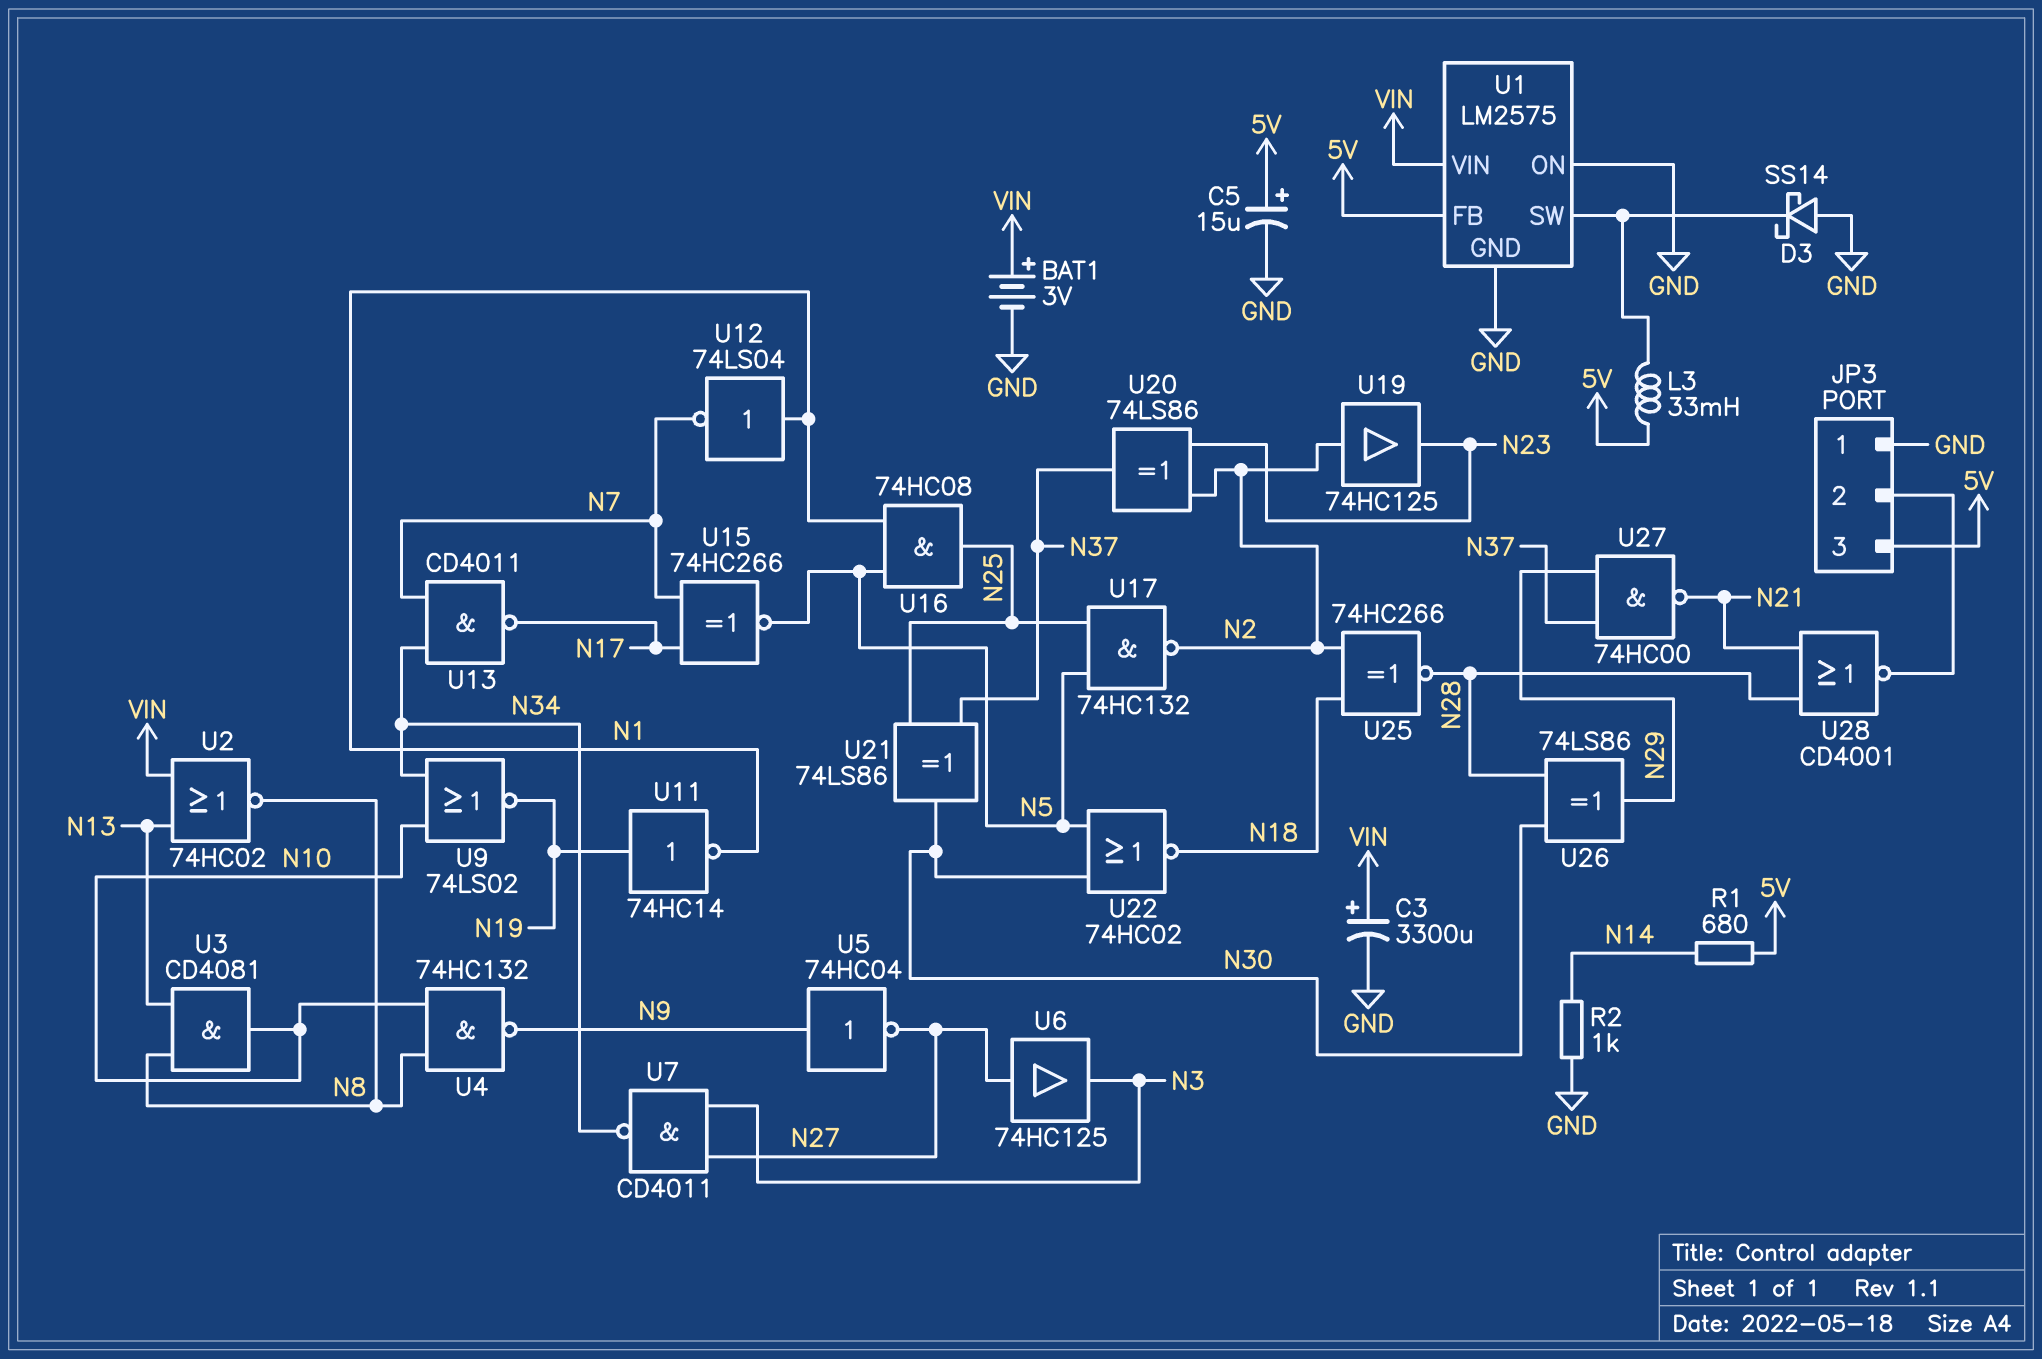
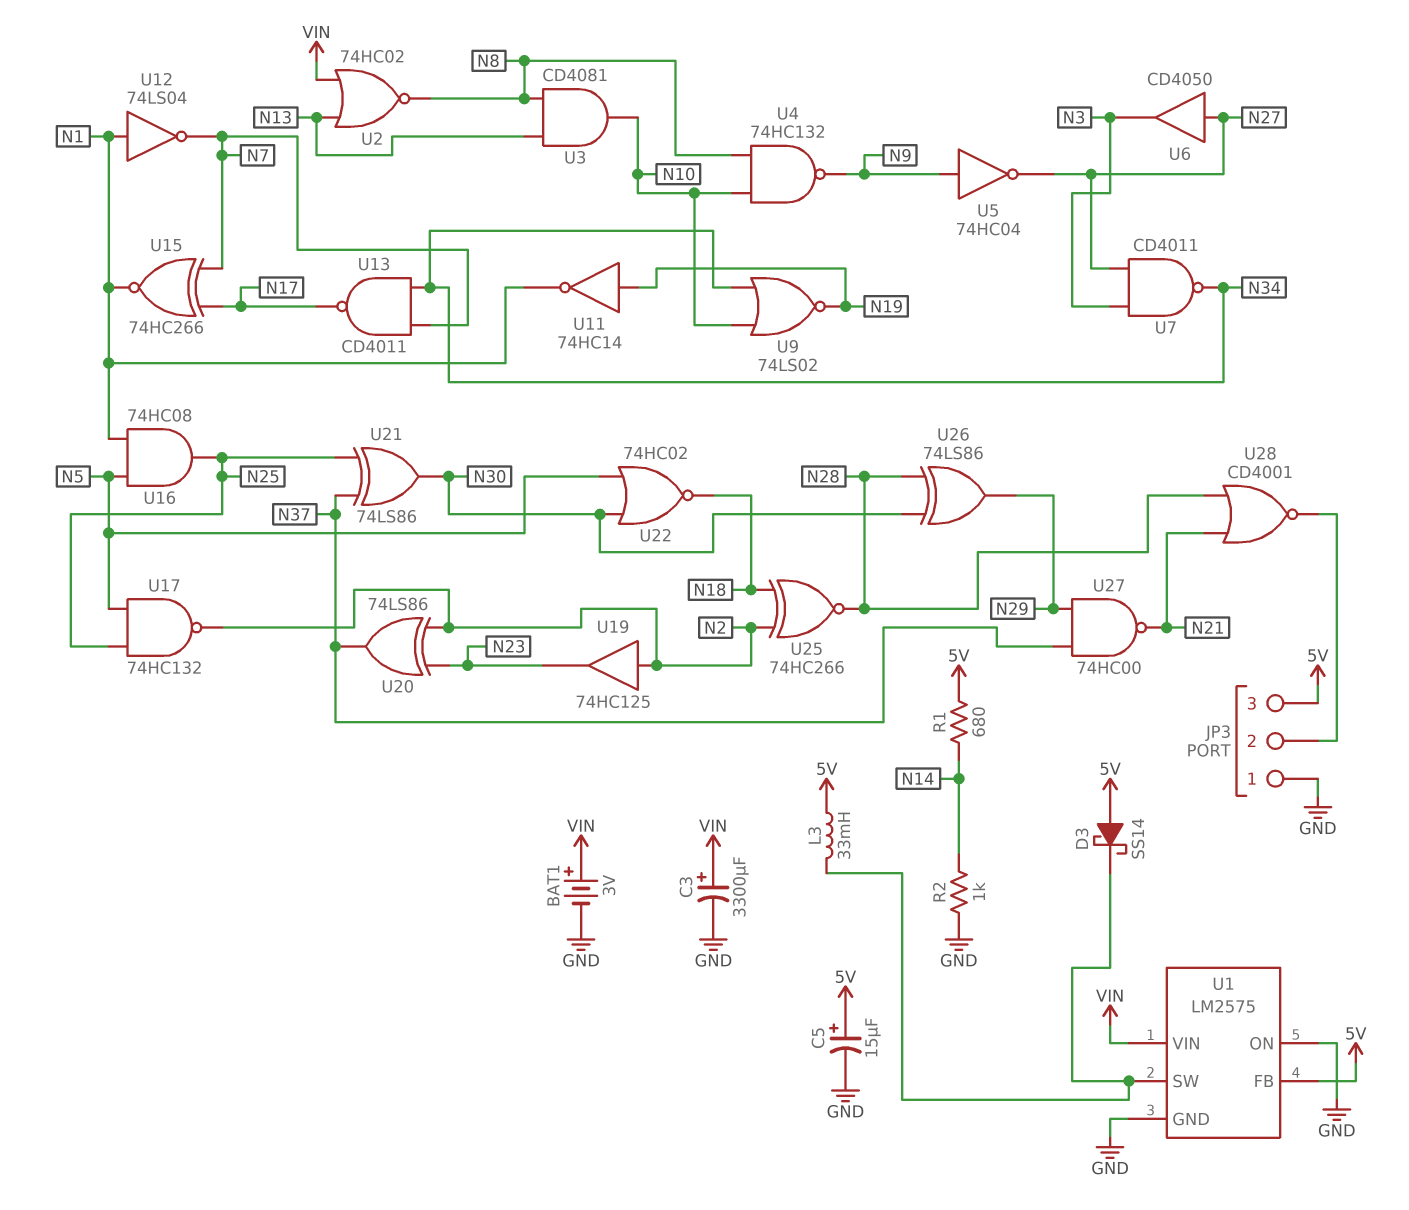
D3: schottky SS14 (A GND, K U1/SW) -> schottky SS14 (A 5V, K U1/SW)
U6: buffer 74HC125 (in N27, out N3) -> buffer CD4050 (in N27, out N3)
U15: XNOR 74HC266 (in N7, in N17, out N5) -> XNOR 74HC266 (in N7, in N17, out N1)

